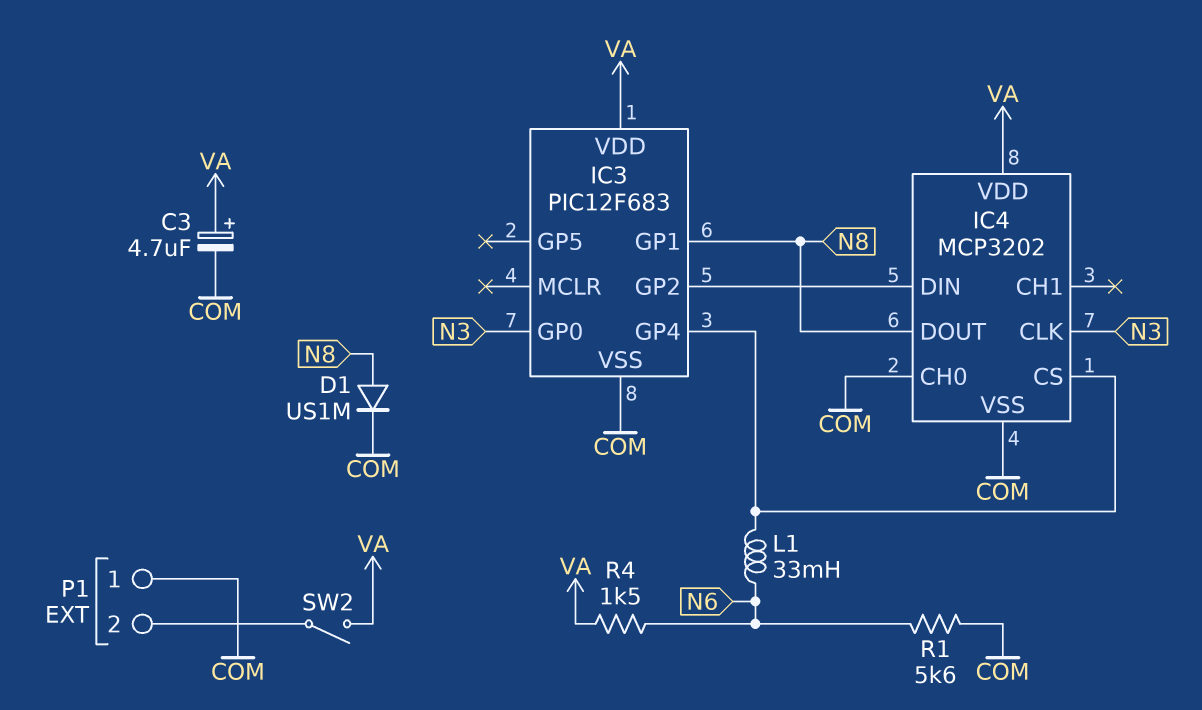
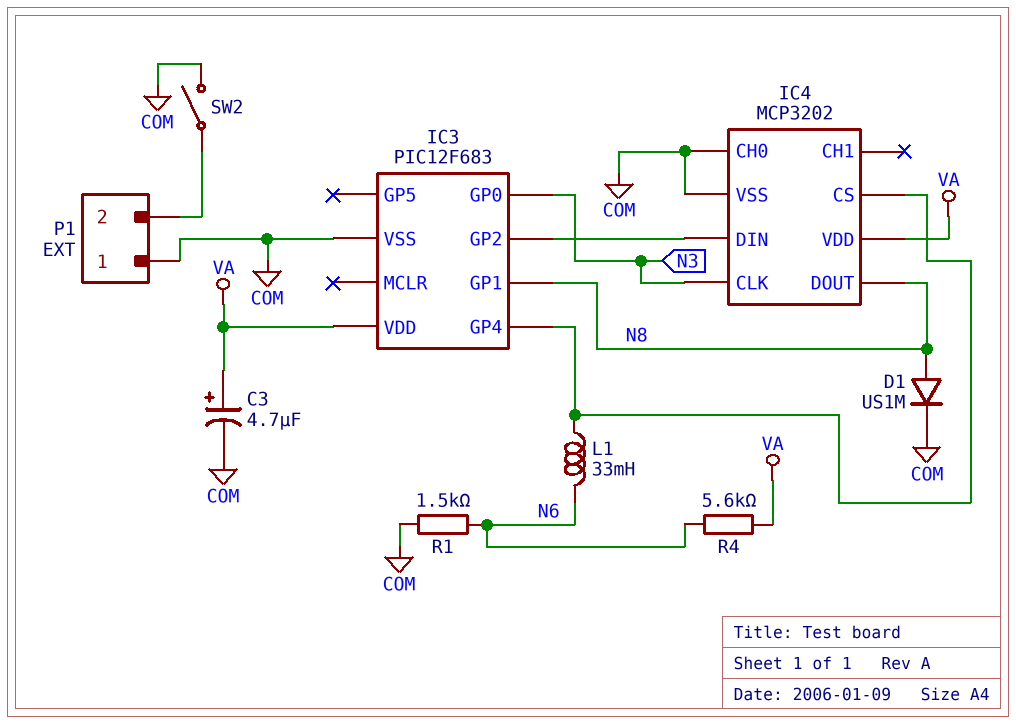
R1: 5.6k (COM, N6) -> 1.5k (COM, N6)
R4: 1.5k (N6, VA) -> 5.6k (N6, VA)
SW2: switch (P1/2, VA) -> switch (COM, P1/2)

